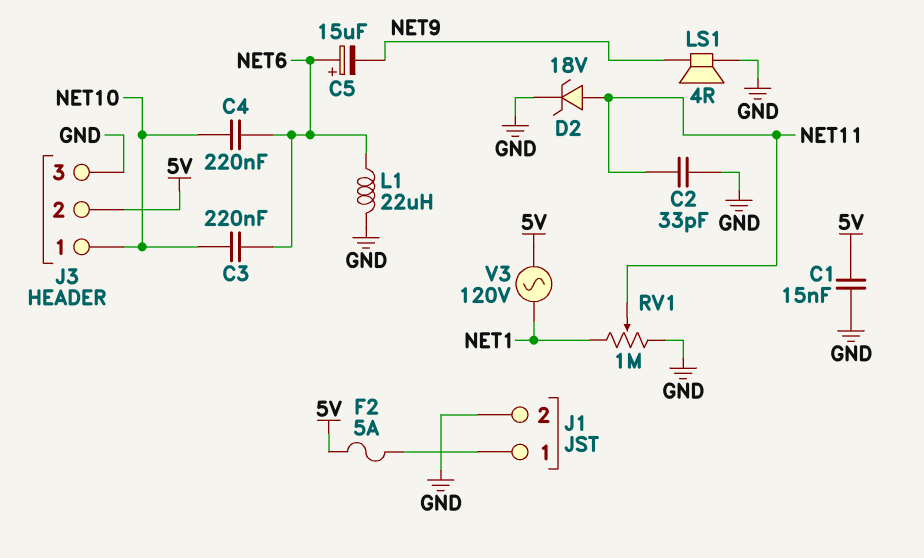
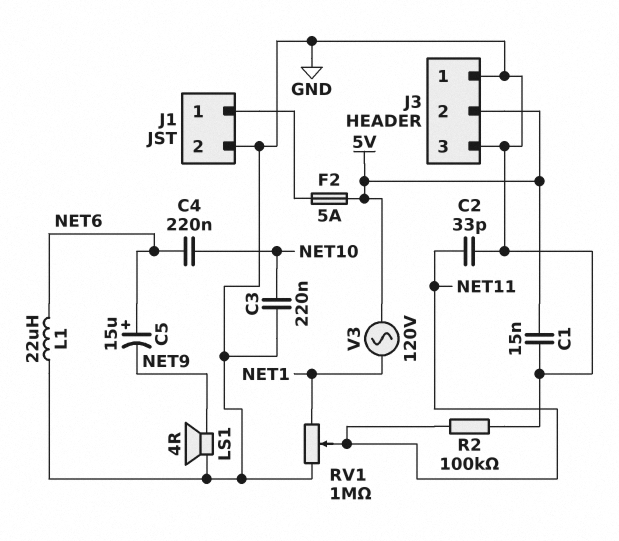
C3: 220nF (NET6, NET10) -> 220nF (GND, NET10)
D2: zener 18V (A NET11, K GND) -> none
J3 pin 1: NET10 -> GND
R2: none -> 100k (GND, NET11)

